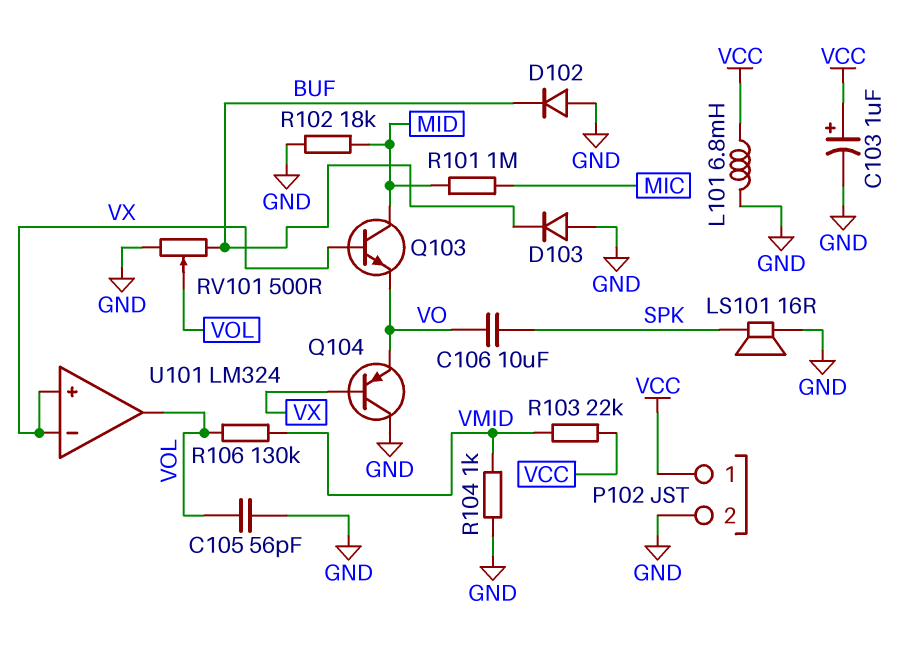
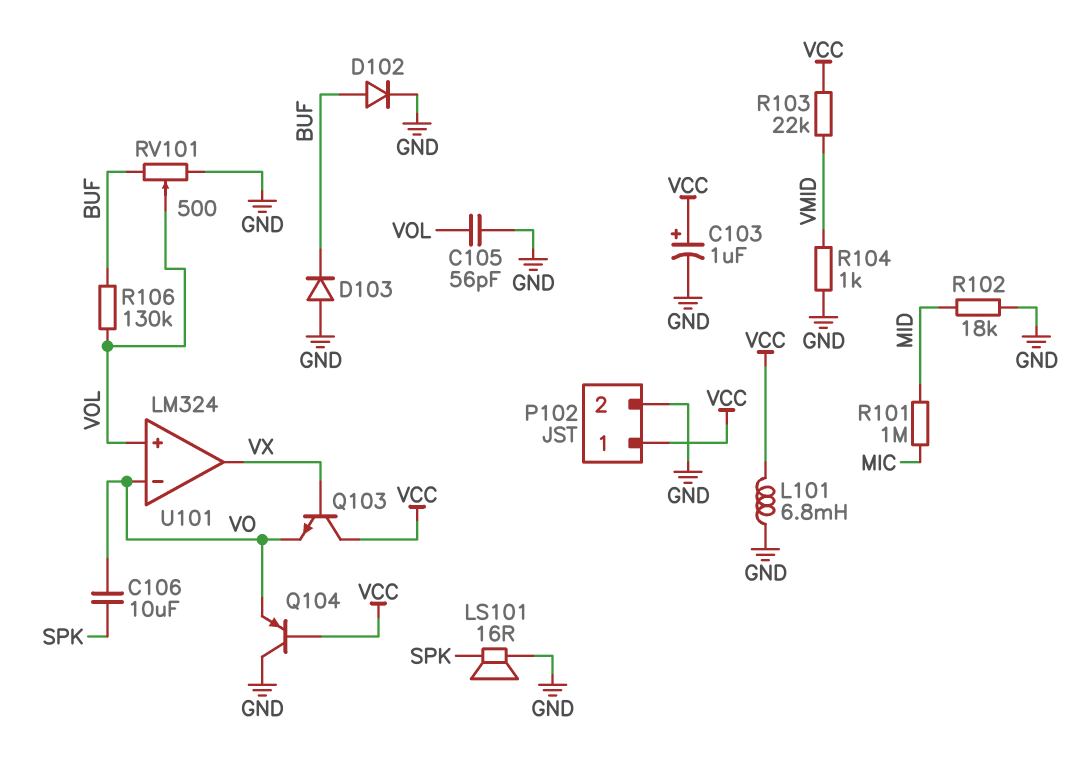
D102: diode (A GND, K BUF) -> diode (A BUF, K GND)
Q103: NPN (B VX, C MID, E VO) -> NPN (B VX, C VCC, E VO)
Q104: PNP (B VX, C GND, E VO) -> PNP (B VCC, C GND, E VO)
R106: 130k (VMID, VOL) -> 130k (BUF, VOL)
U101 pin in+: VX -> VOL
U101 pin in-: VX -> VO
U101 pin out: VOL -> VX

